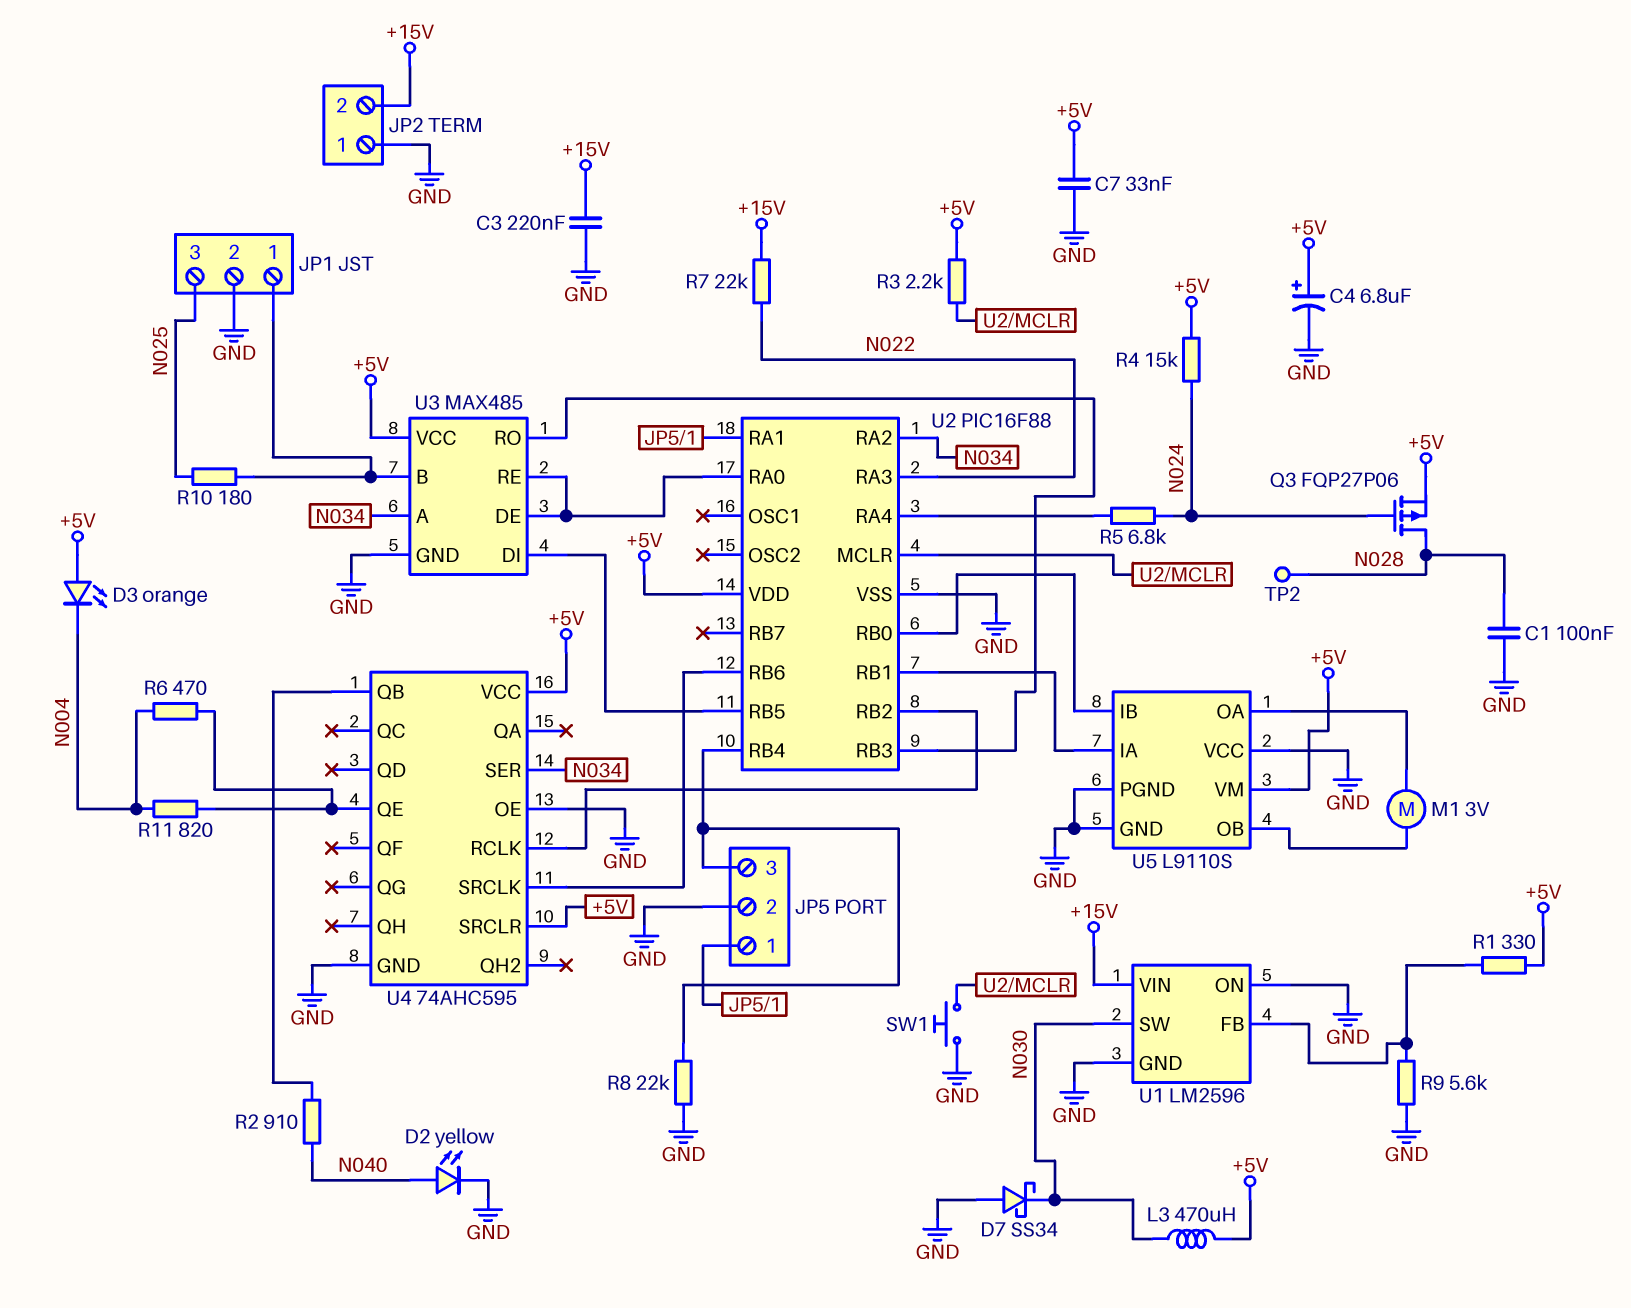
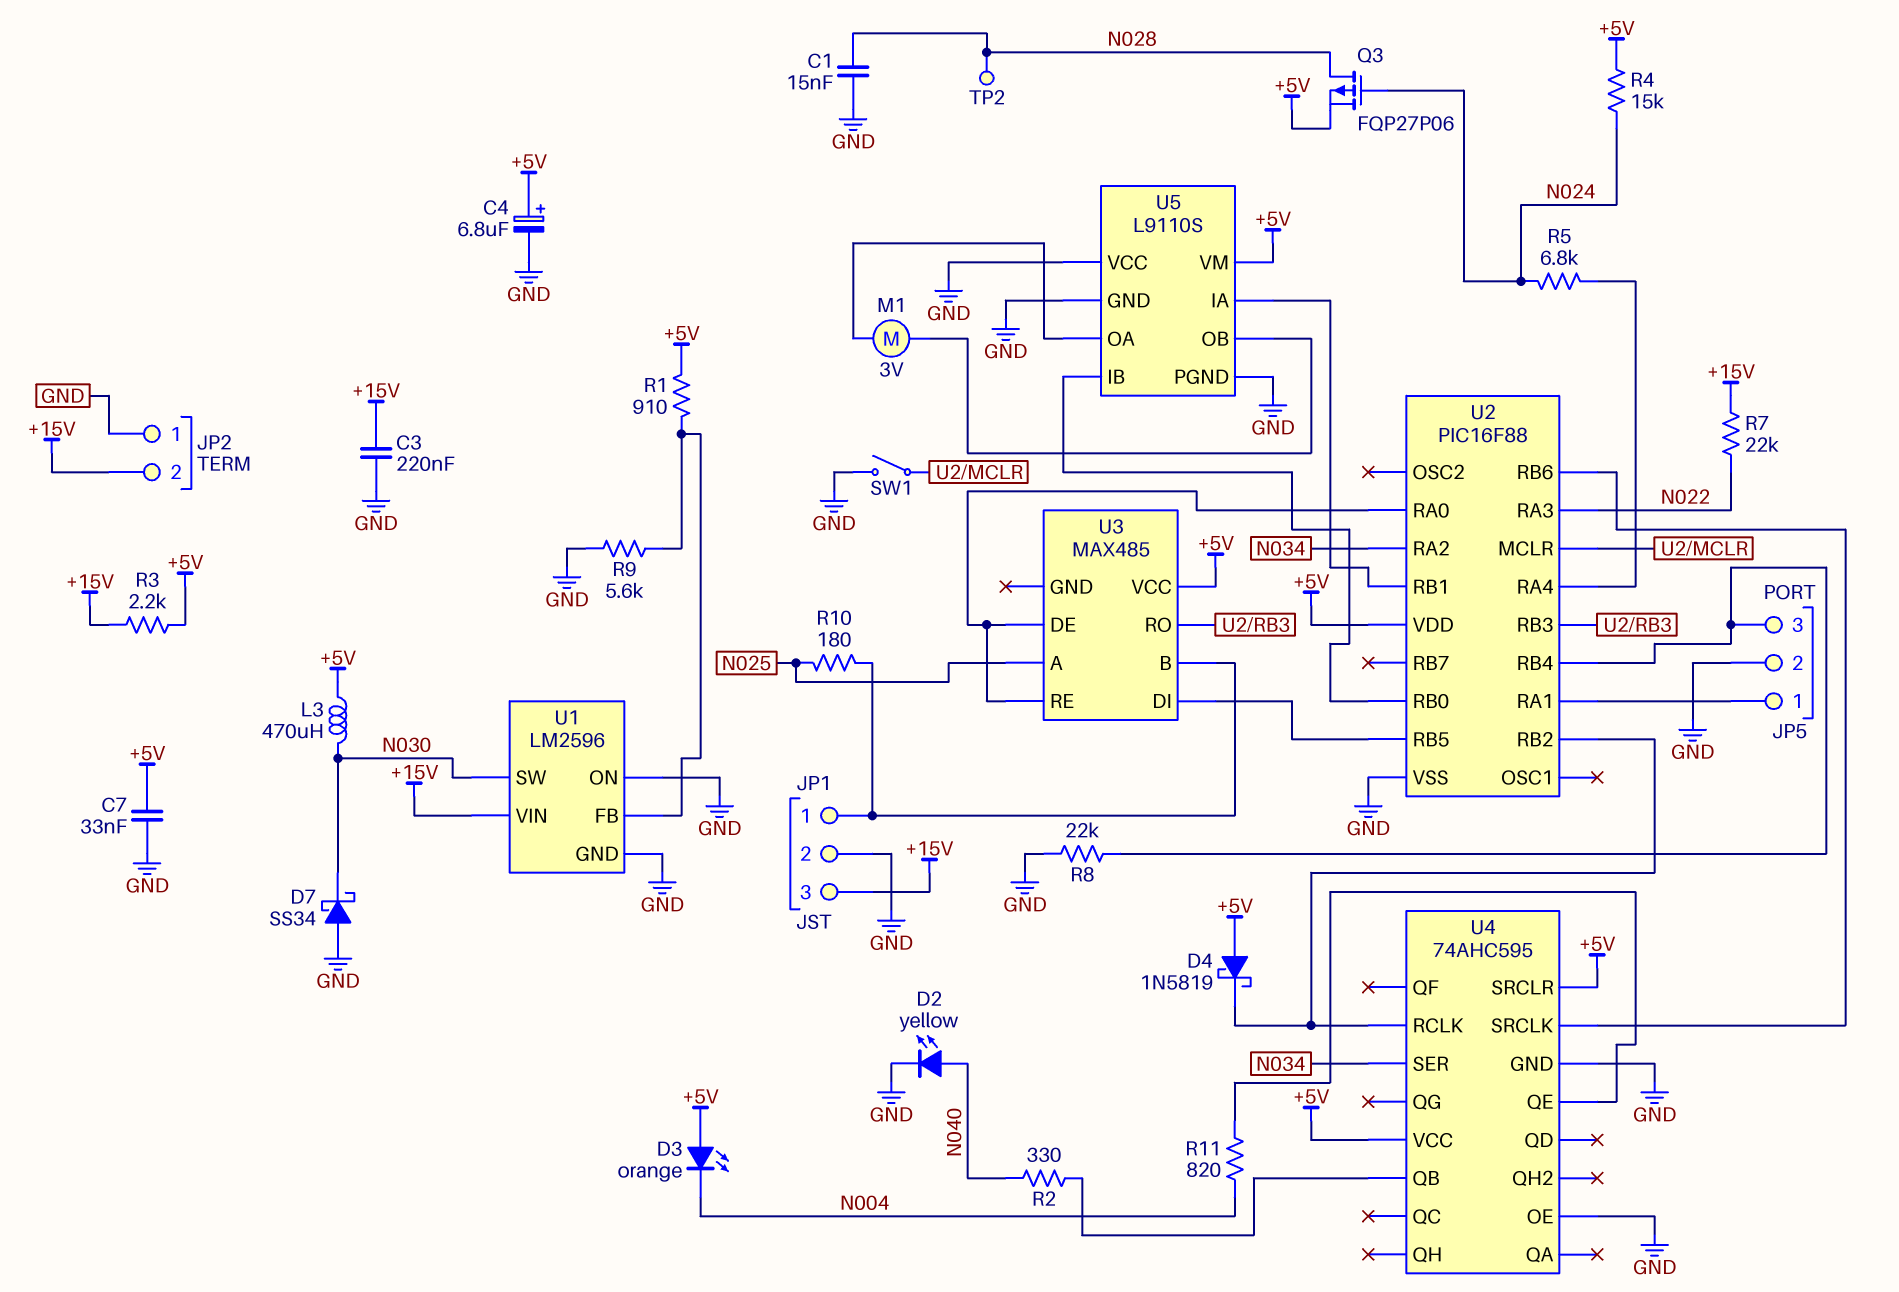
C1: 100nF (GND, N028) -> 15nF (GND, N028)
D4: none -> schottky 1N5819 (A +5V, K U2/RB2)
JP1 pin 3: N025 -> +15V
R1: 330 (+5V, U1/FB) -> 910 (+5V, U1/FB)
R2: 910 (N040, U4/QB) -> 330 (N040, U4/QB)
R3: 2.2k (+5V, U2/MCLR) -> 2.2k (+5V, +15V)
R6: 470 (N004, U4/QE) -> none
SW1: button (GND, U2/MCLR) -> switch (GND, U2/MCLR)
U3 pin A: N034 -> N025
U3 pin GND: GND -> none

